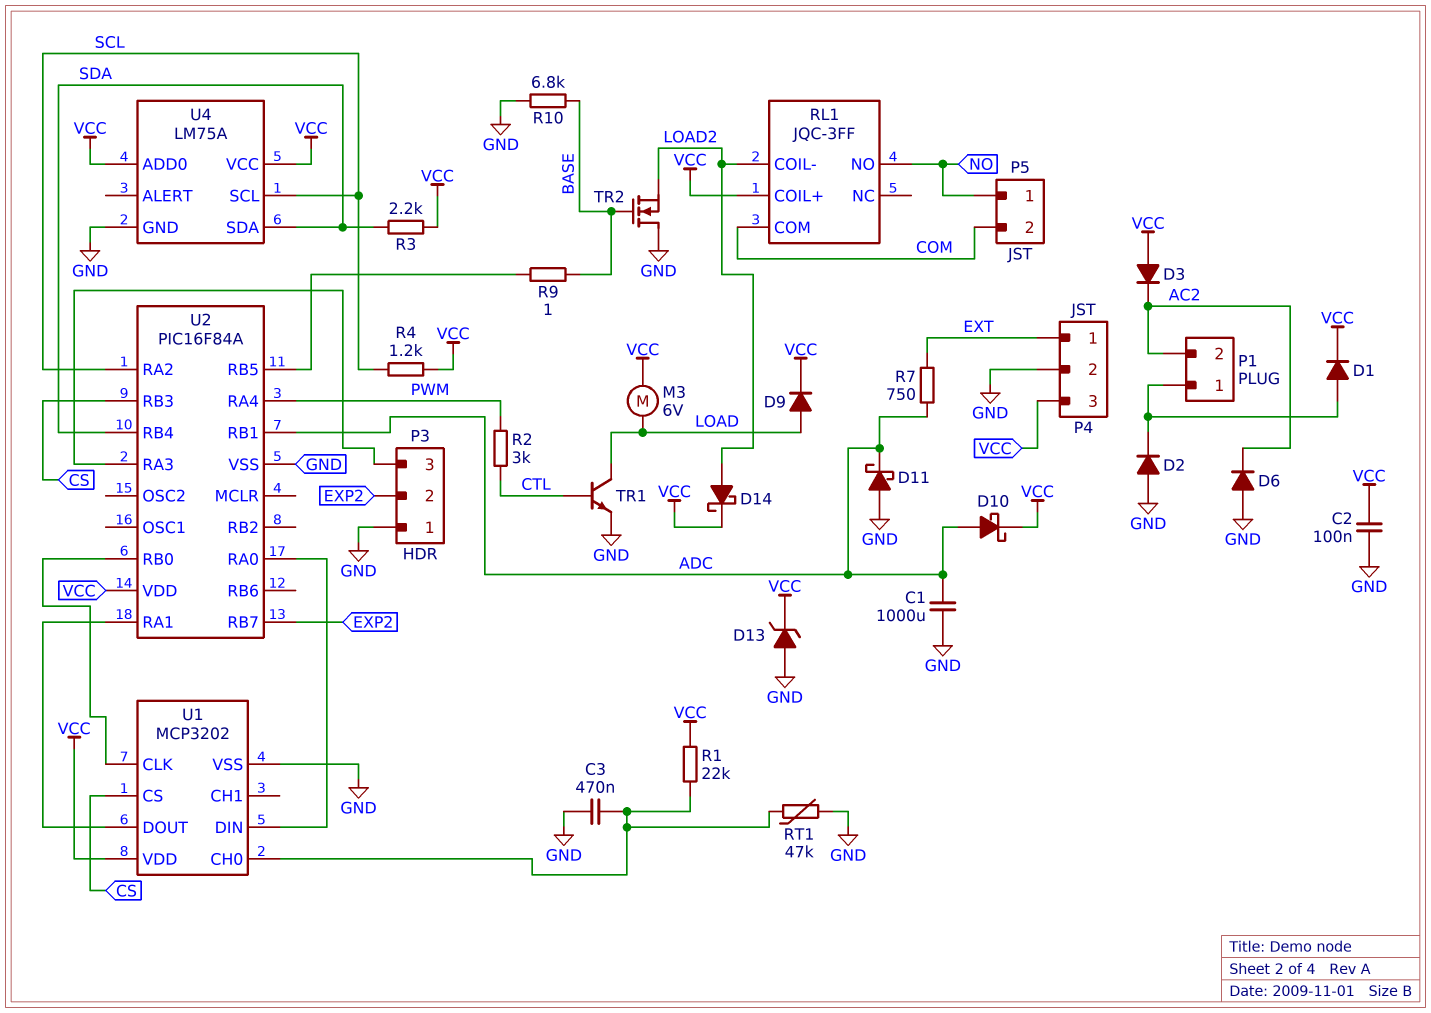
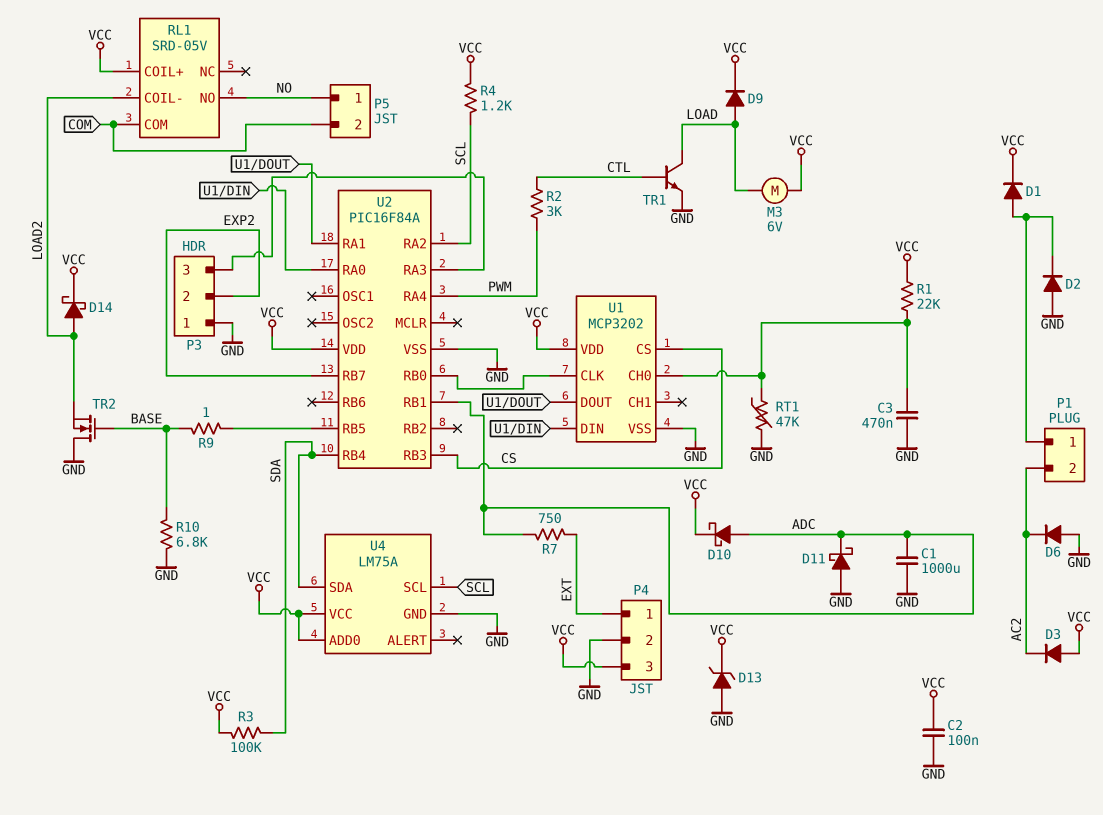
R3: 2.2k (SDA, VCC) -> 100k (SDA, VCC)
RL1: JQC-3FF -> SRD-05V

